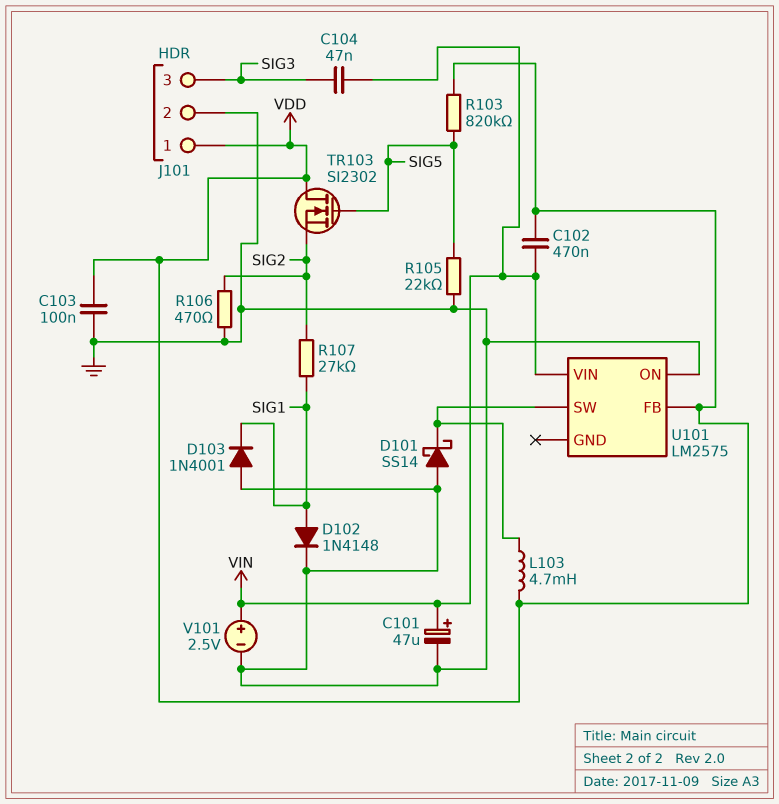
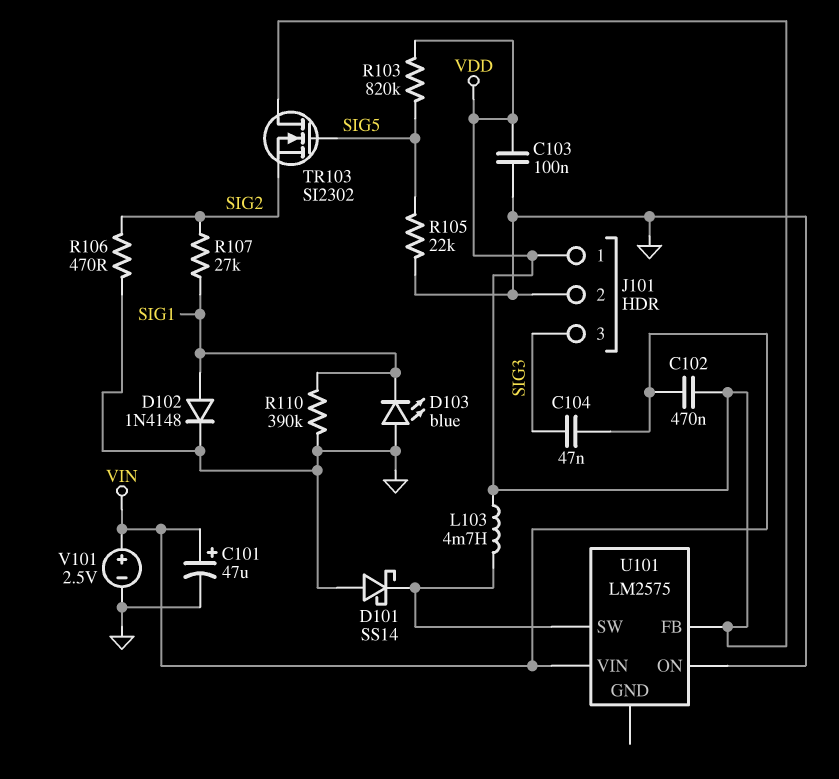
D103: diode 1N4001 (A GND, K SIG1) -> LED blue (A GND, K SIG1)
R110: none -> 390k (GND, SIG1)

